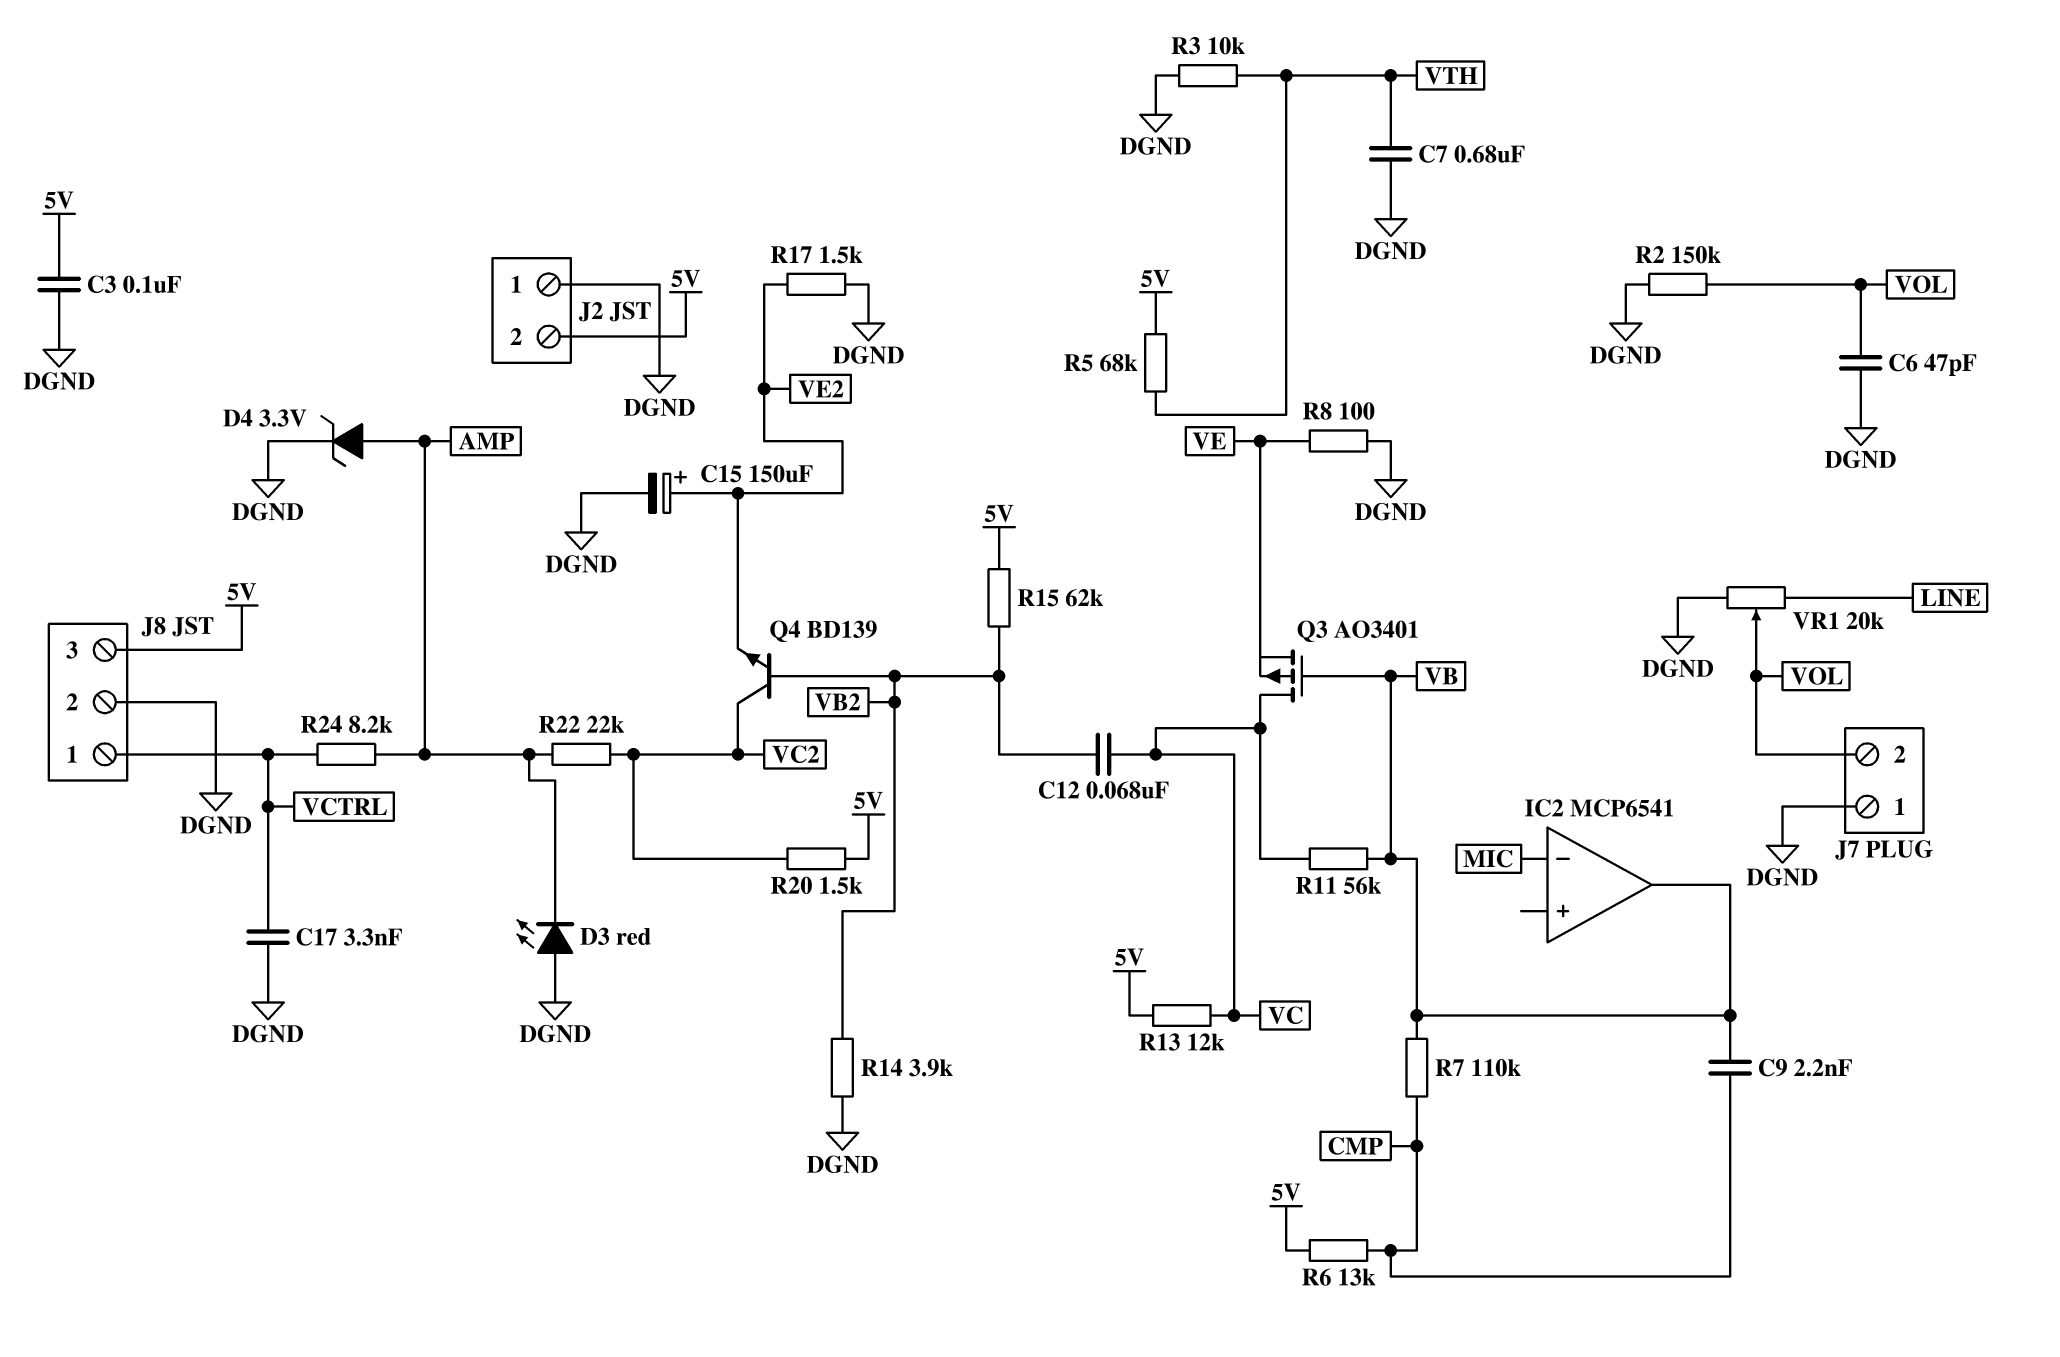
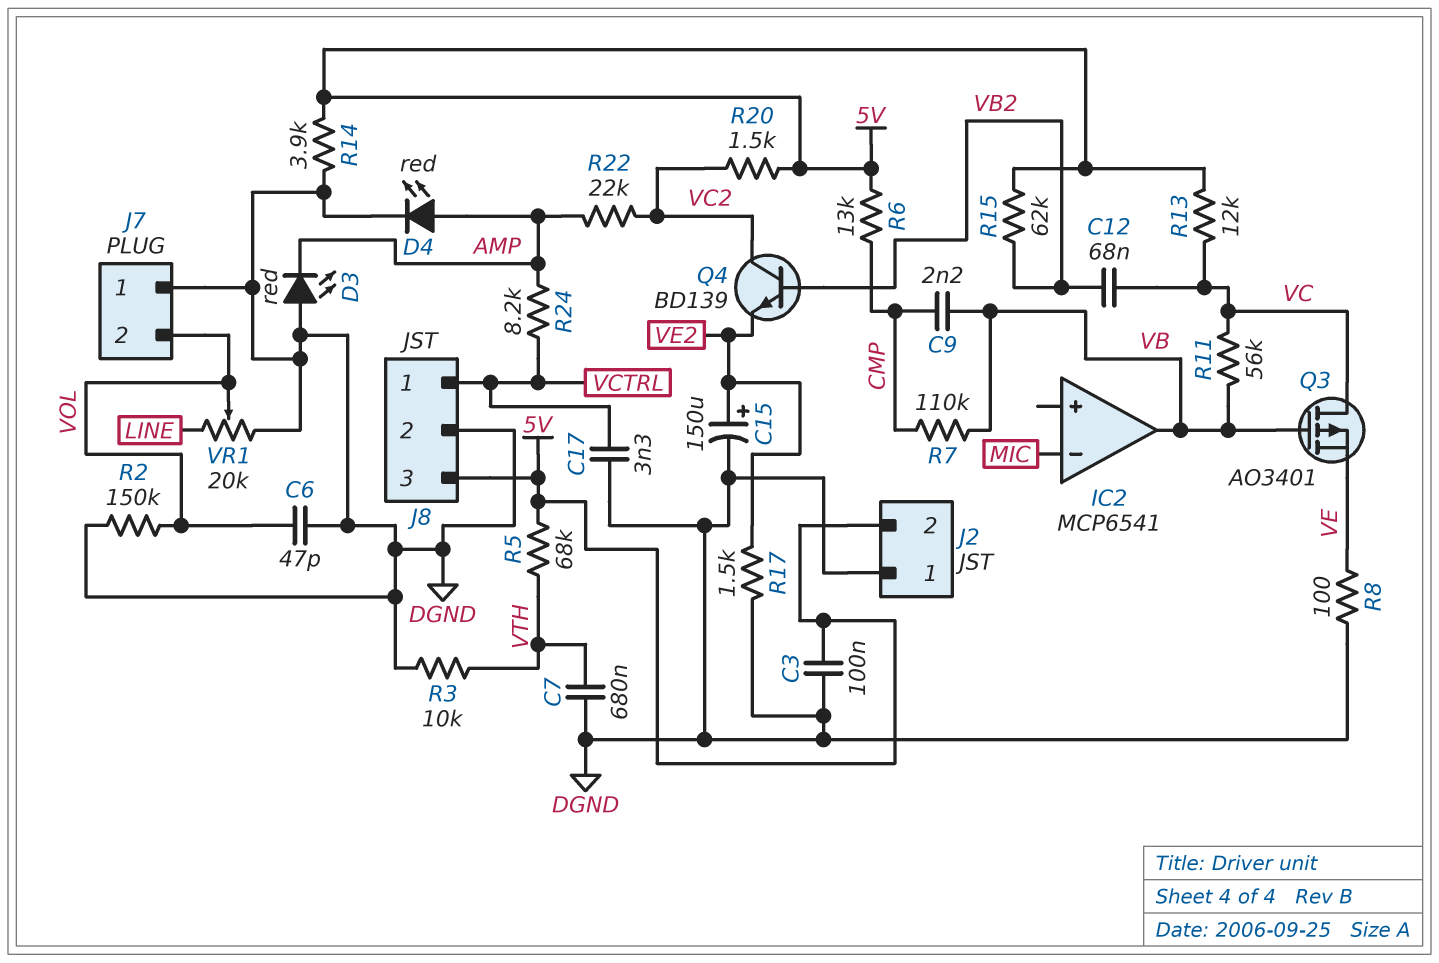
D4: zener 3.3V (A AMP, K DGND) -> LED red (A AMP, K DGND)
R14: 3.9k (DGND, VB2) -> 3.9k (5V, DGND)

